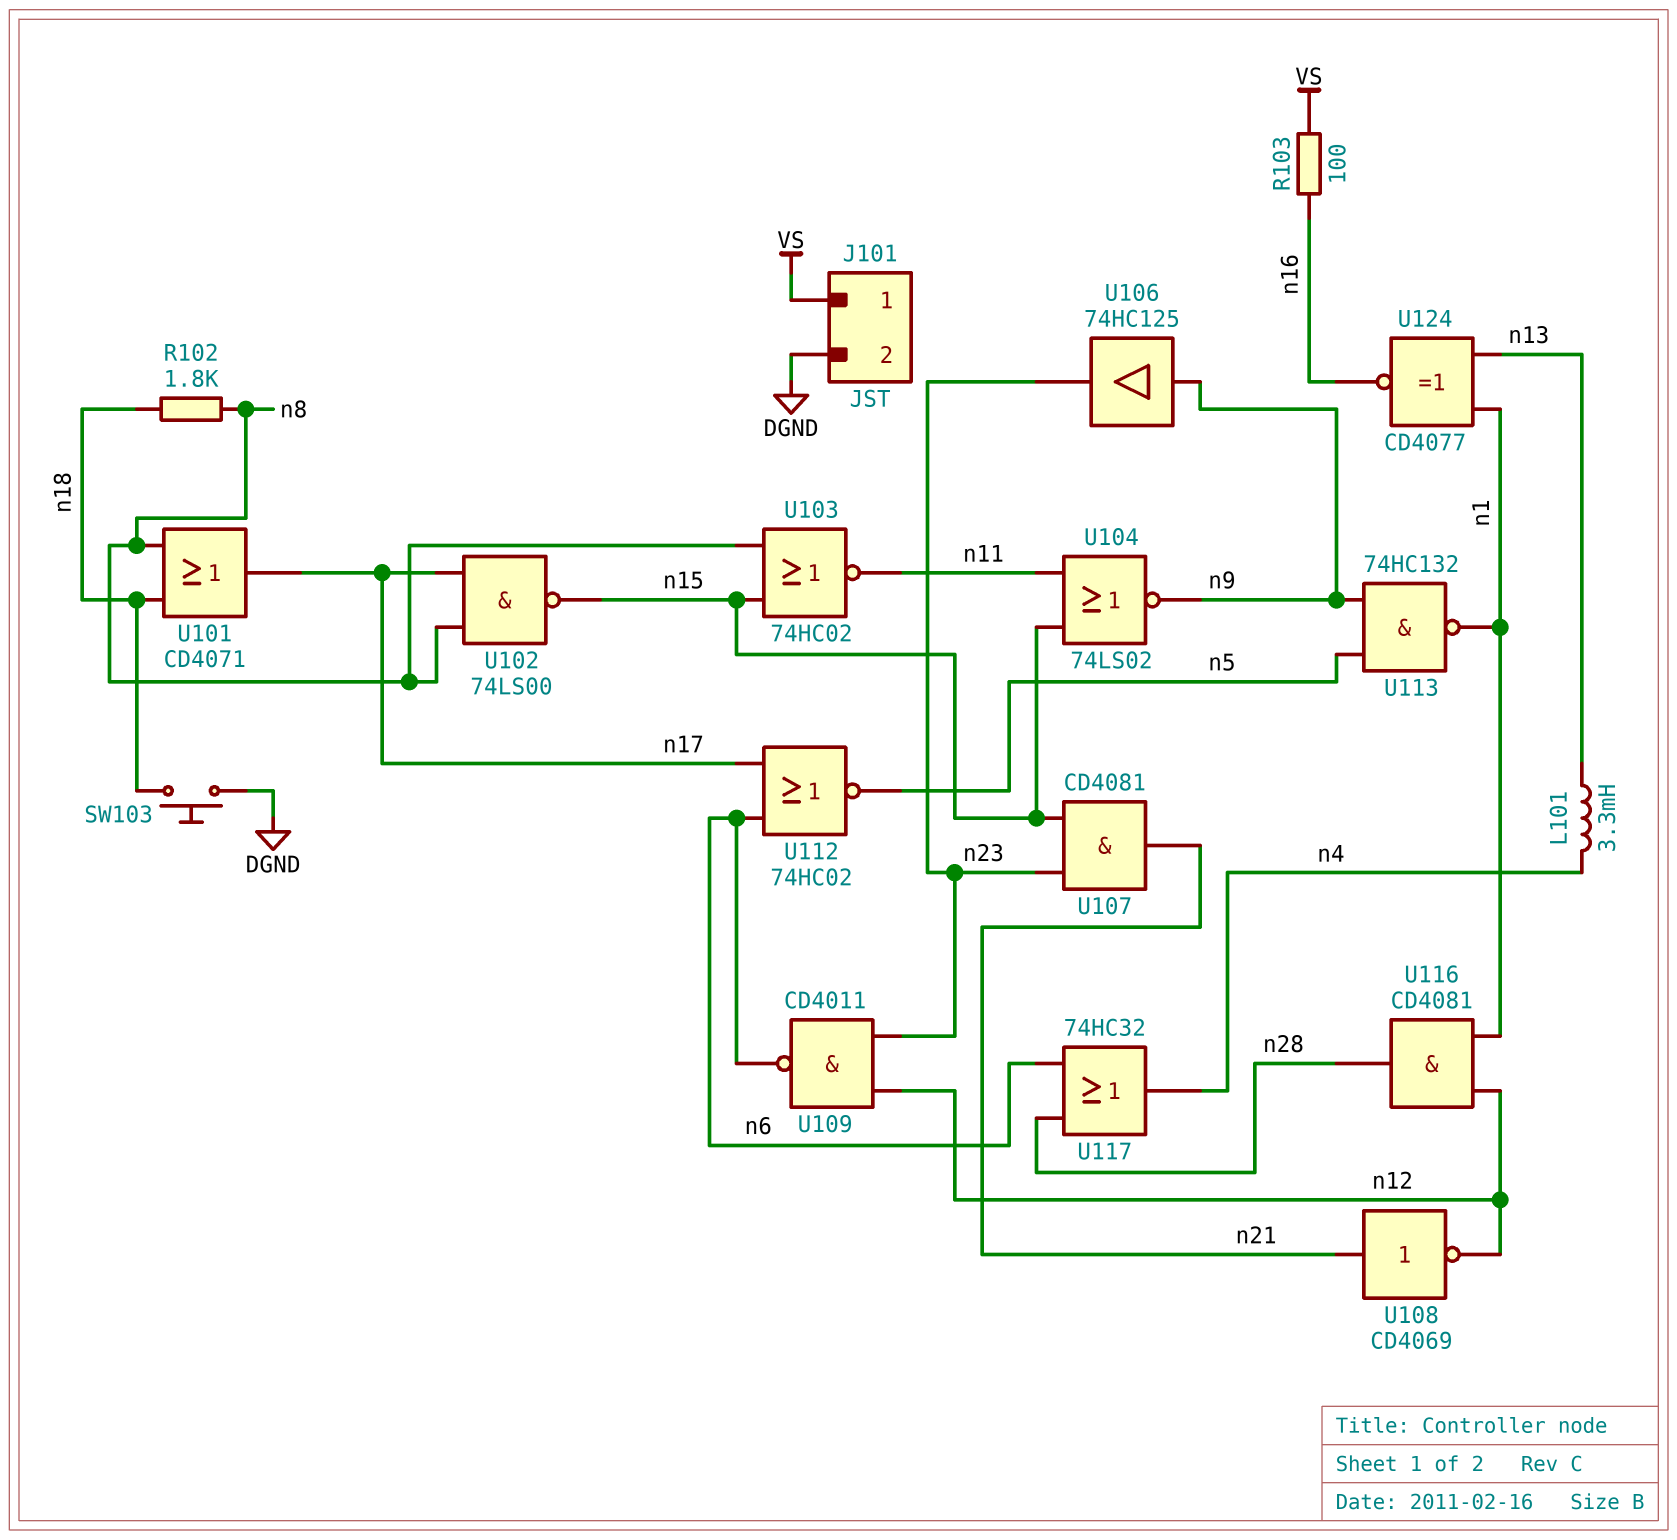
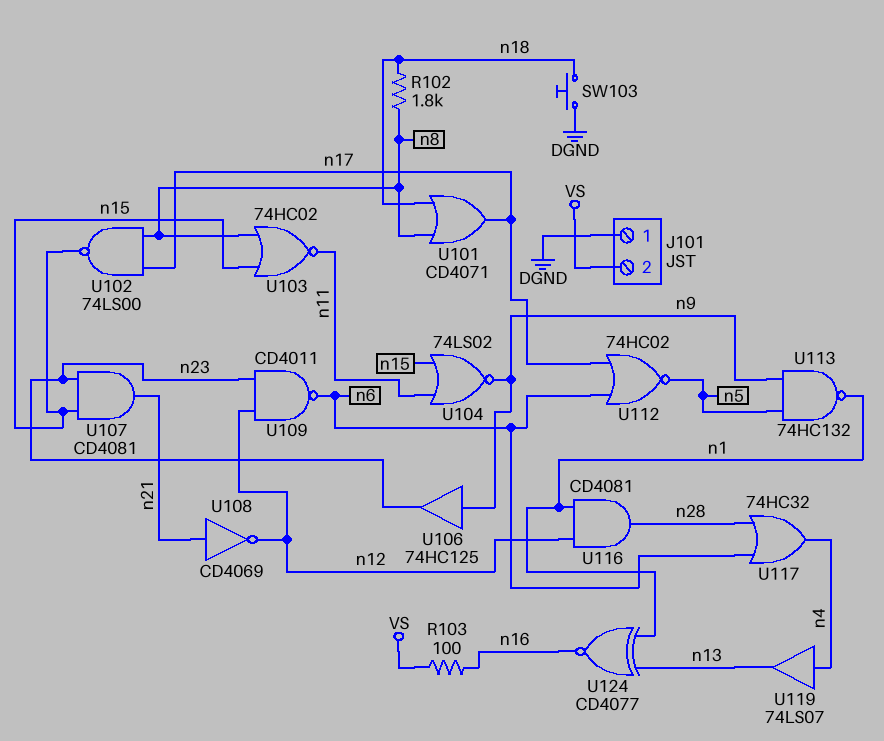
J101 pin 1: VS -> DGND
J101 pin 2: DGND -> VS
L101: 3.3mH (n4, n13) -> none
U119: none -> buffer 74LS07 (in n4, out n13)

